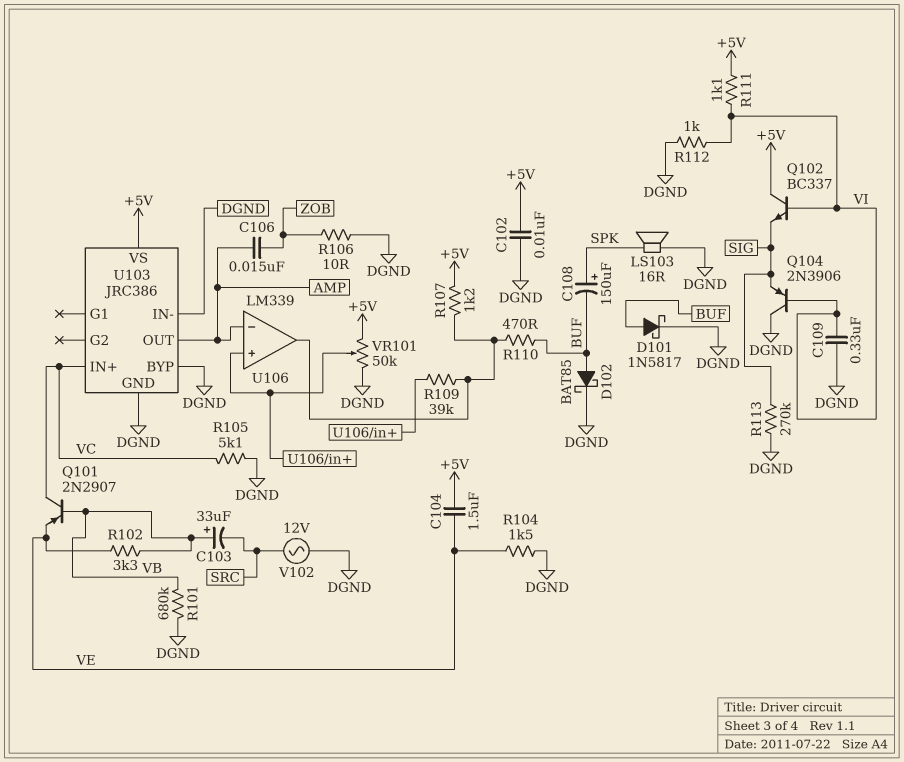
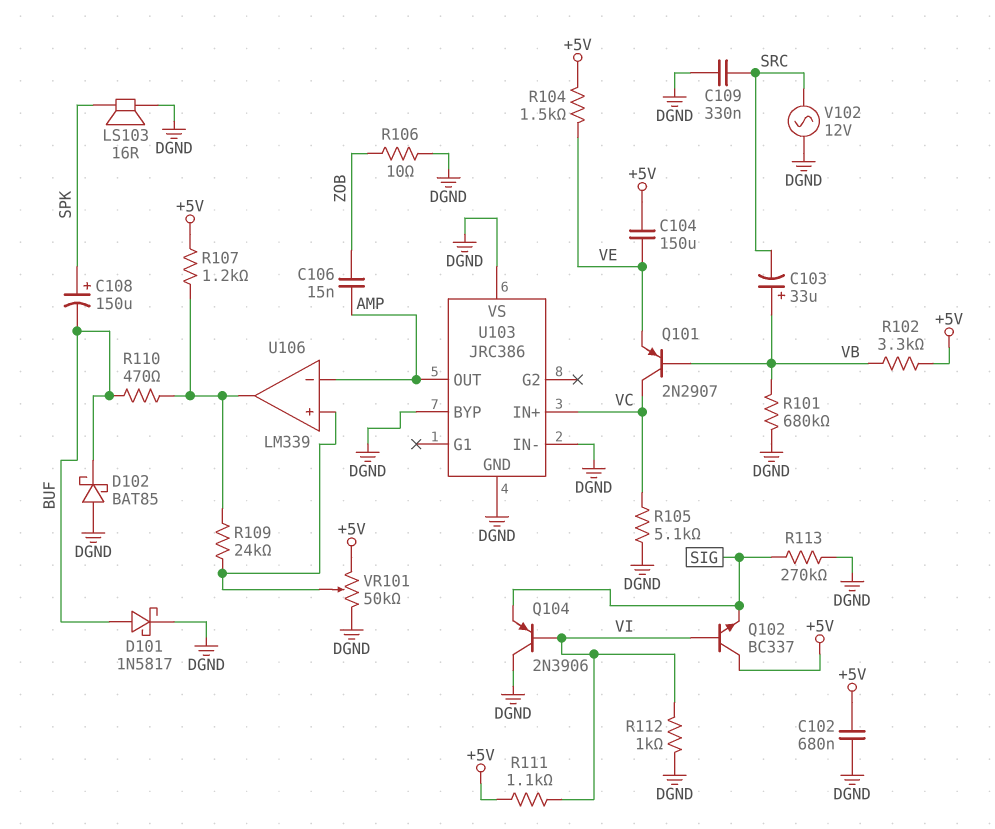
C102: 10nF (+5V, DGND) -> 680nF (+5V, DGND)
C104: 1.5uF (+5V, VE) -> 150uF (+5V, VE)
C109: 330nF (DGND, VI) -> 330nF (DGND, SRC)
D102: schottky BAT85 (A BUF, K DGND) -> schottky BAT85 (A DGND, K BUF)
R102: 3.3k (VB, VE) -> 3.3k (+5V, VB)
R104: 1.5k (DGND, VE) -> 1.5k (+5V, VE)
R109: 39k (U106/in+, U106/out) -> 24k (U106/in+, U106/out)
U103 pin VS: +5V -> DGND

